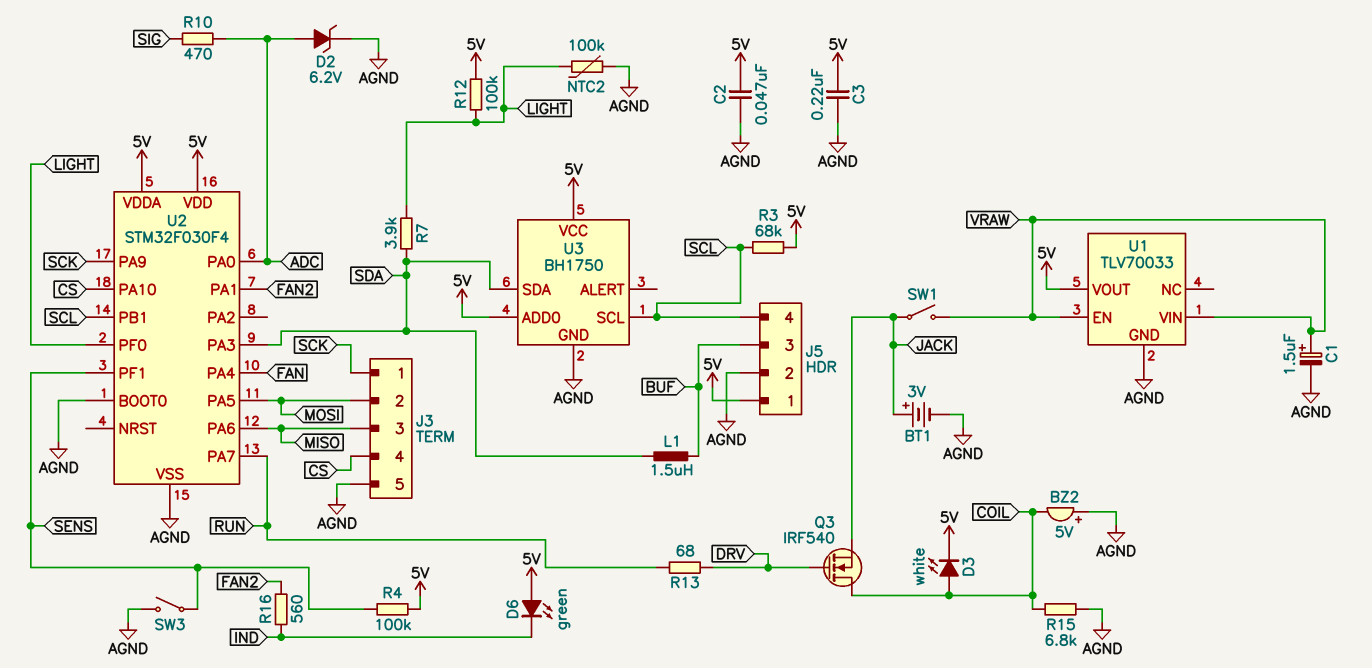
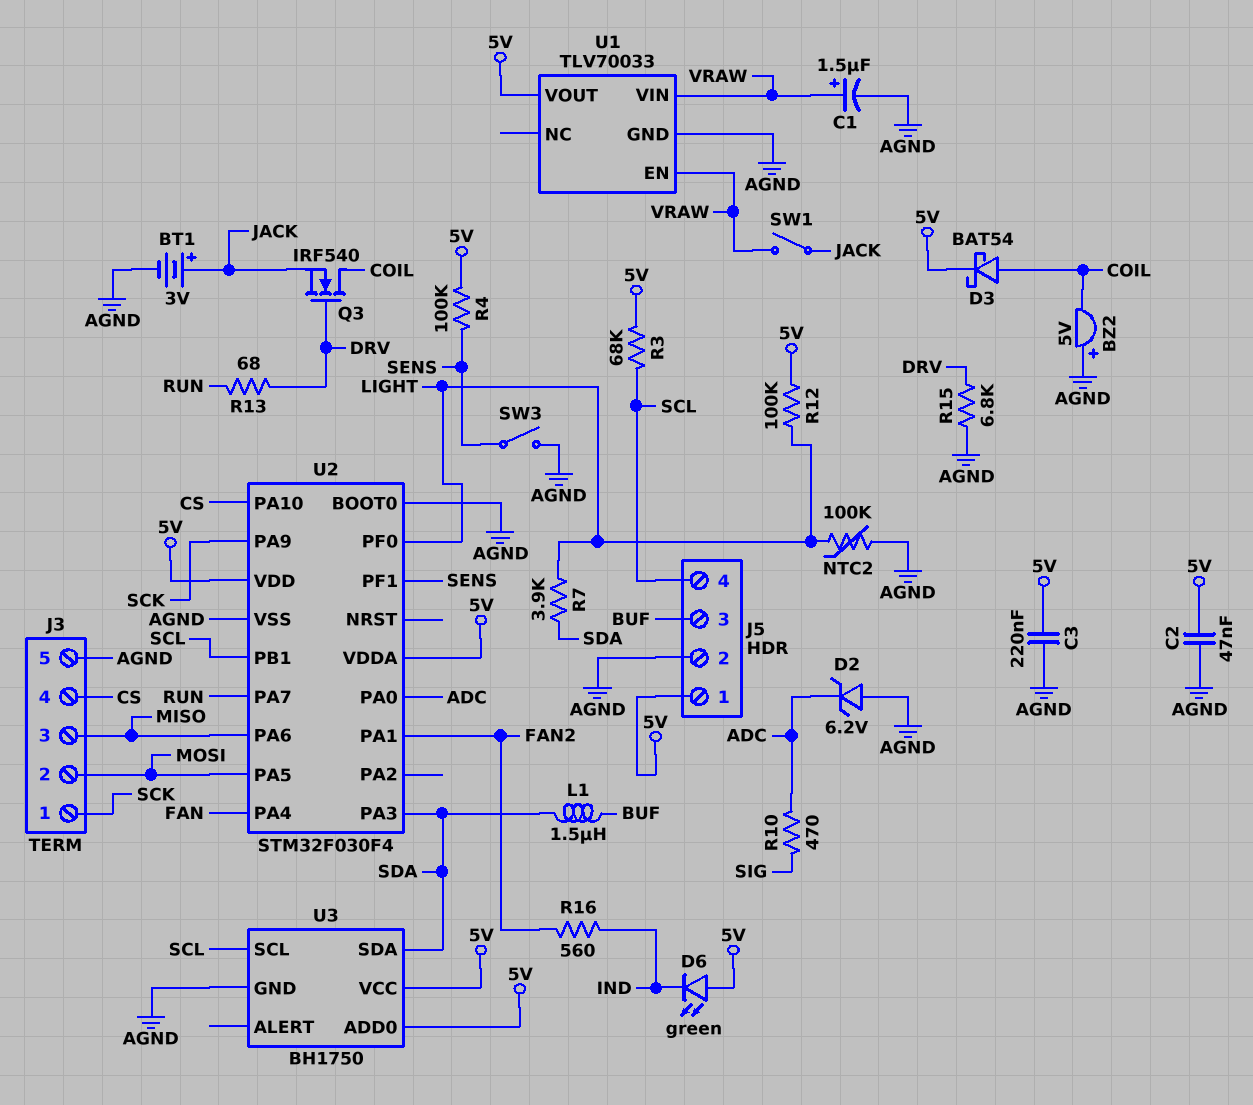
D2: zener 6.2V (A ADC, K AGND) -> zener 6.2V (A AGND, K ADC)
D3: LED white (A COIL, K 5V) -> schottky BAT54 (A COIL, K 5V)
R15: 6.8k (AGND, COIL) -> 6.8k (AGND, DRV)

